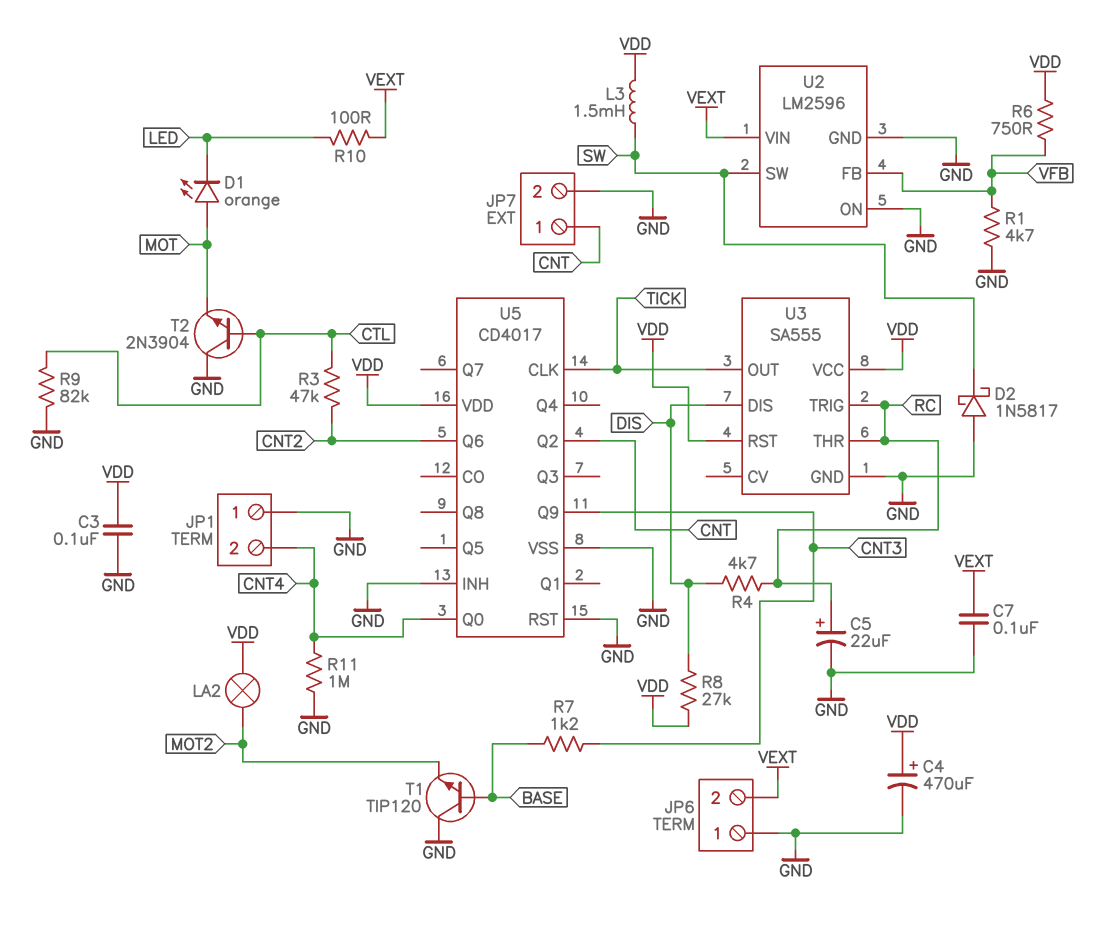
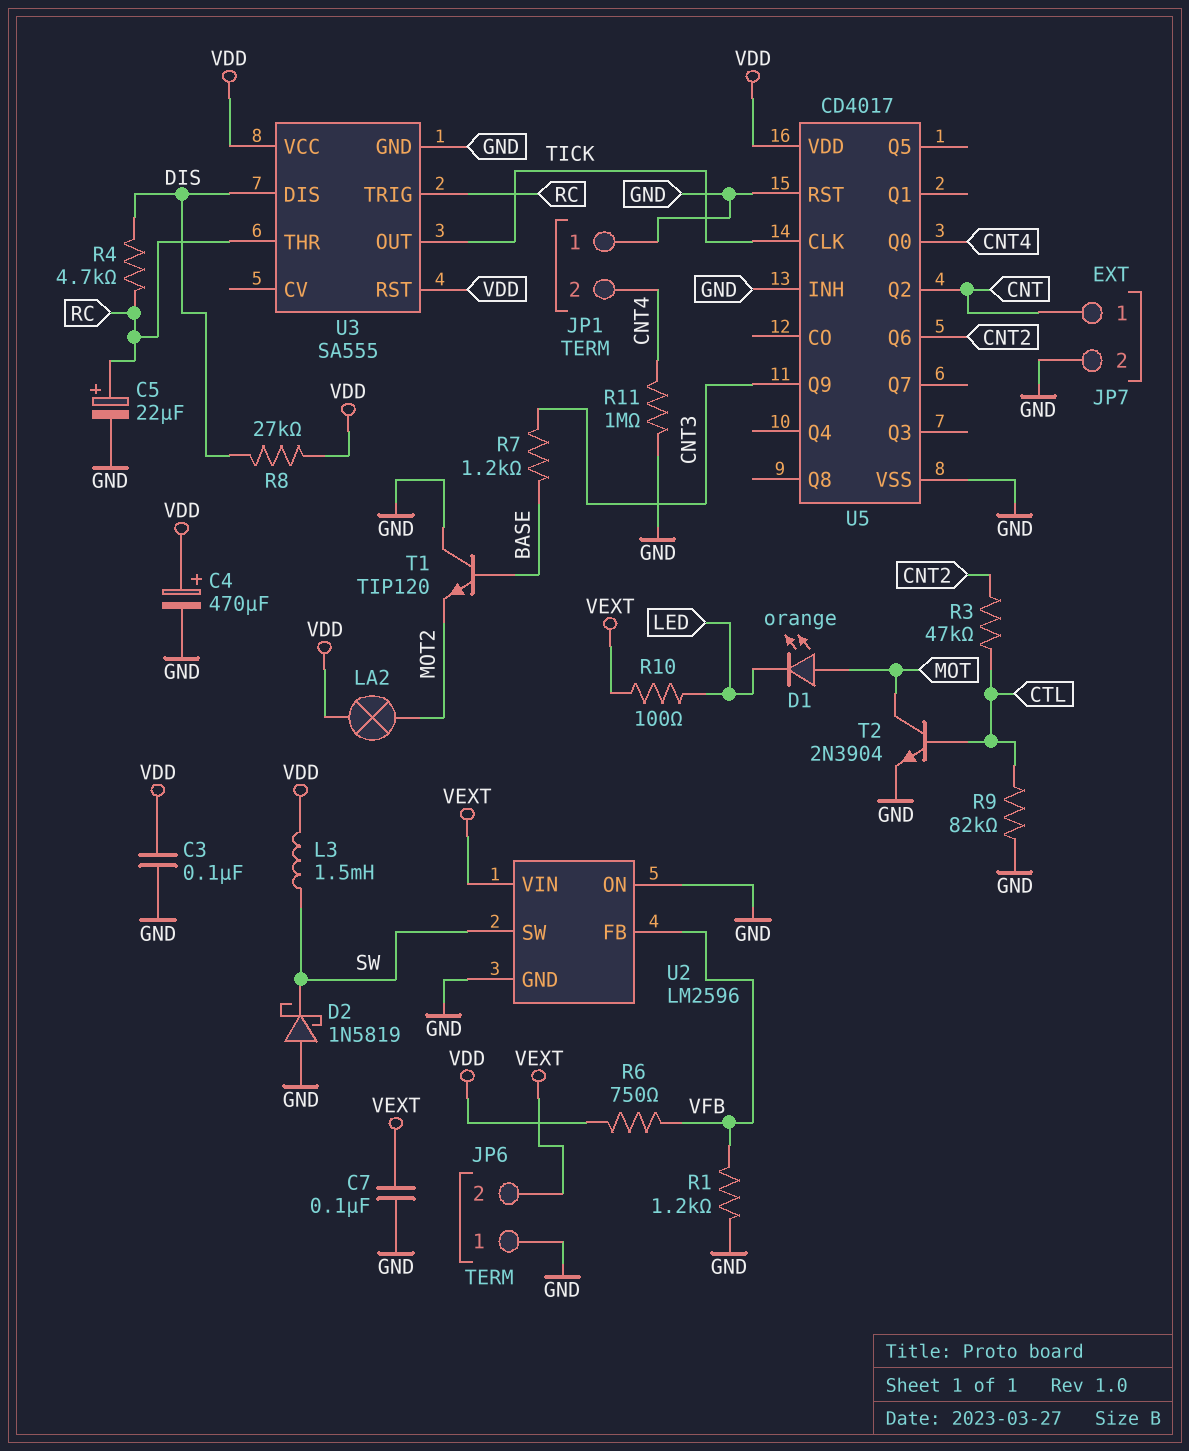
D2: schottky 1N5817 (A GND, K SW) -> schottky 1N5819 (A GND, K SW)
R1: 4.7k (GND, VFB) -> 1.2k (GND, VFB)
T2: NPN 2N3904 (B CTL, C GND, E MOT) -> NPN 2N3904 (B CTL, C MOT, E GND)

